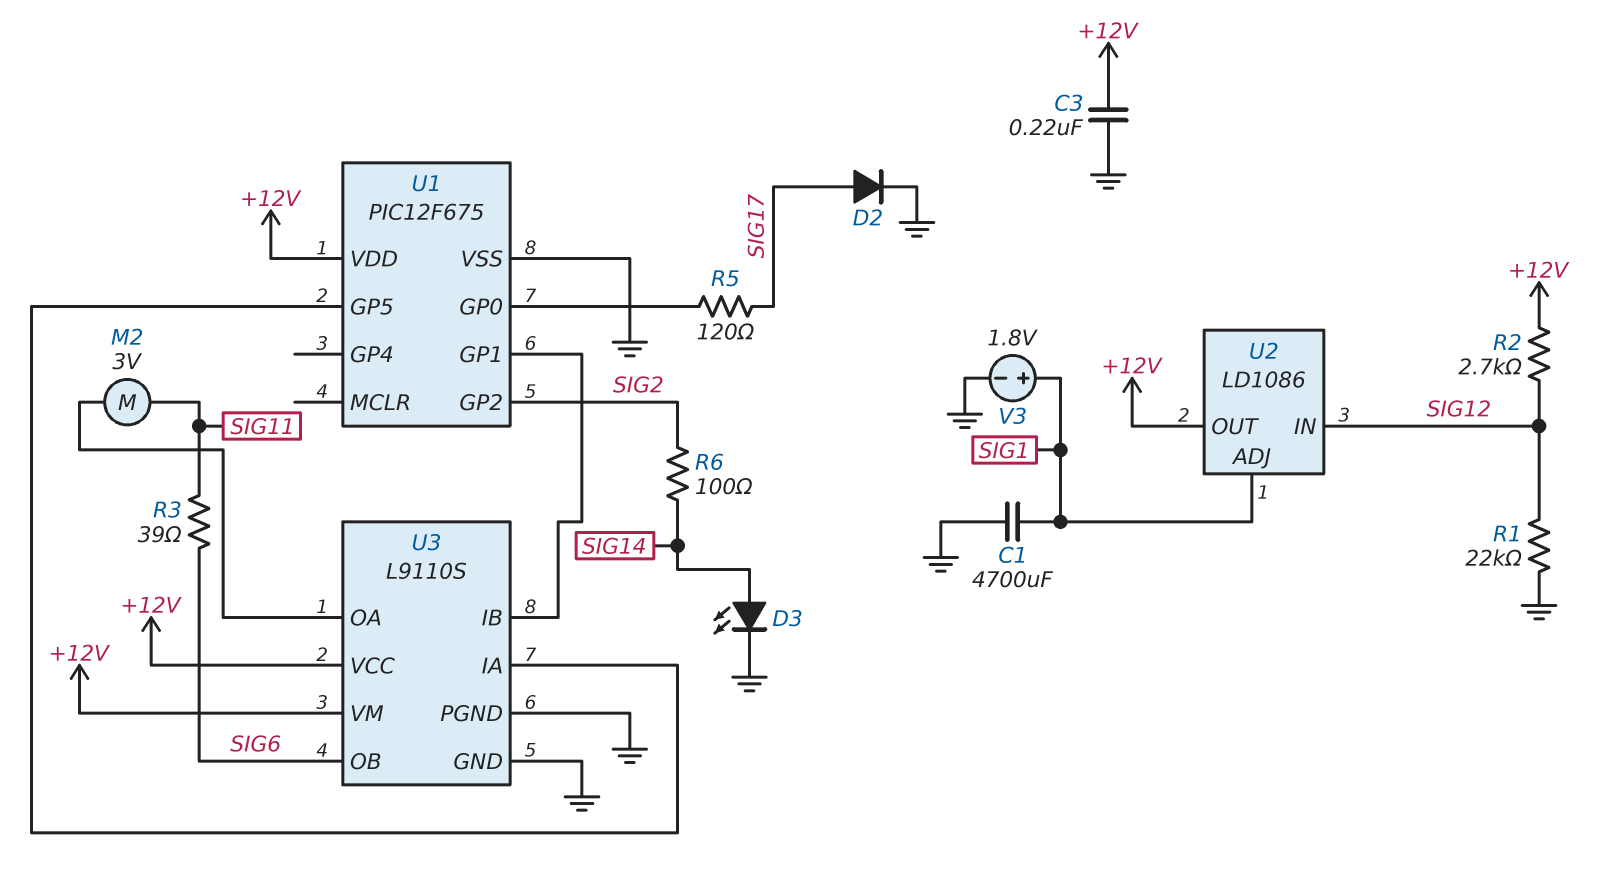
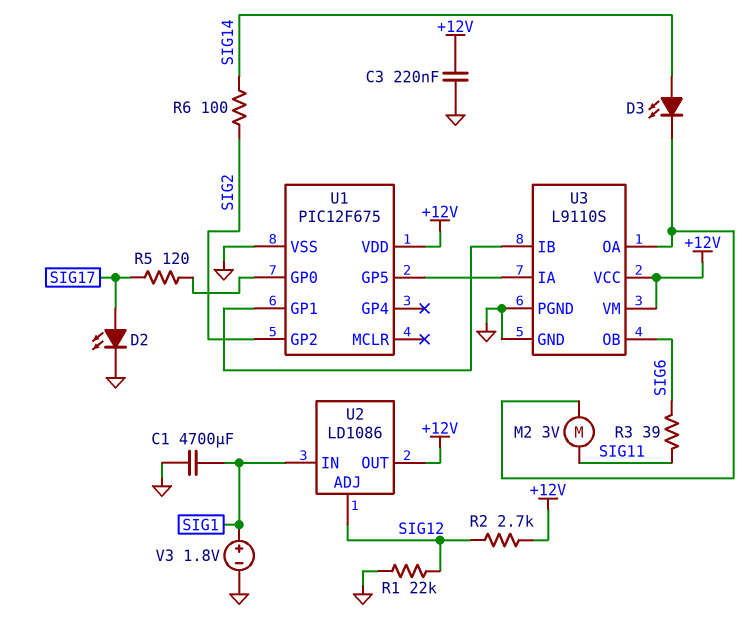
D2: diode (A SIG17, K GND) -> LED (A SIG17, K GND)
D3: LED (A SIG14, K GND) -> LED (A SIG14, K U3/OA)
U2 pin ADJ: SIG1 -> SIG12
U2 pin IN: SIG12 -> SIG1

